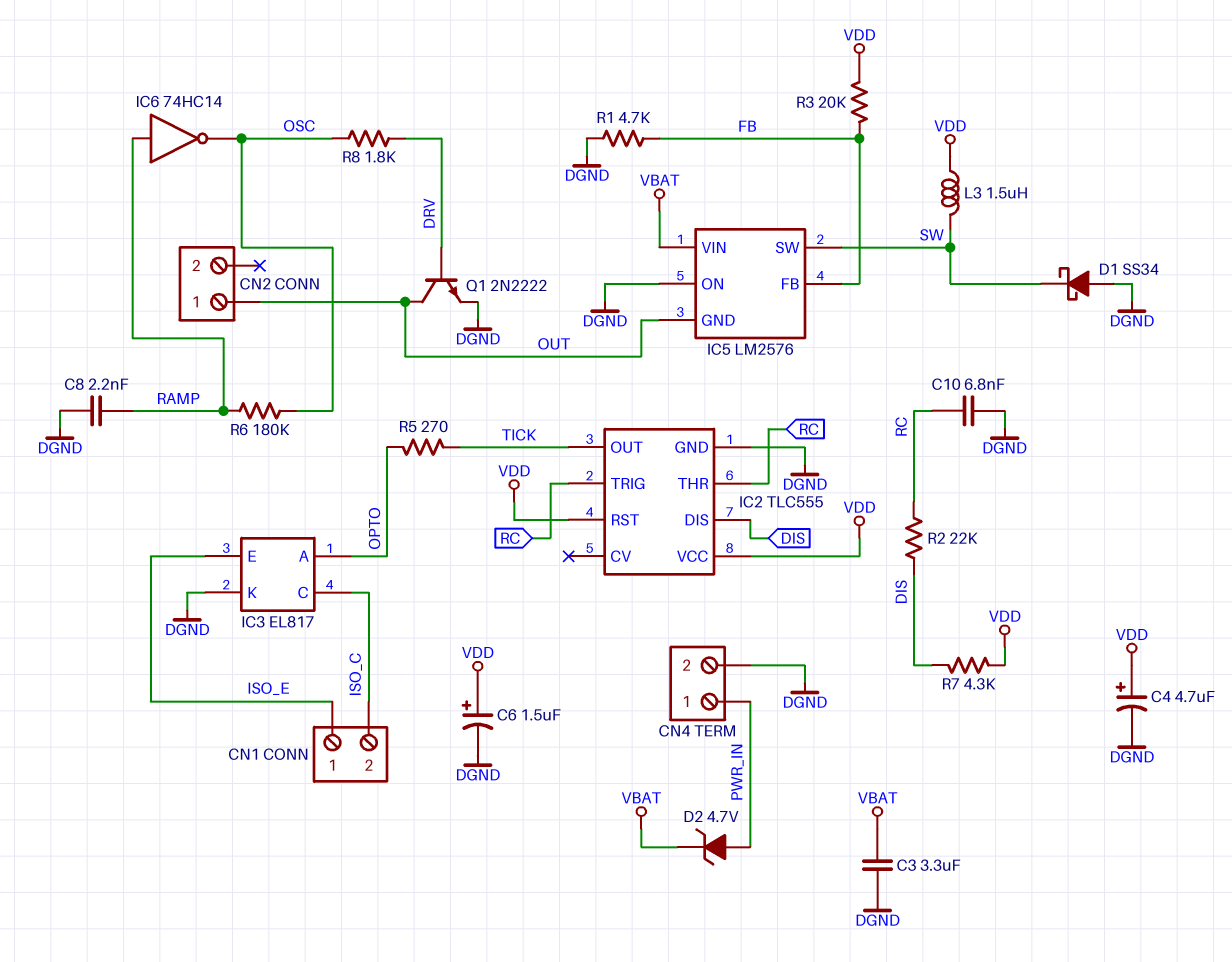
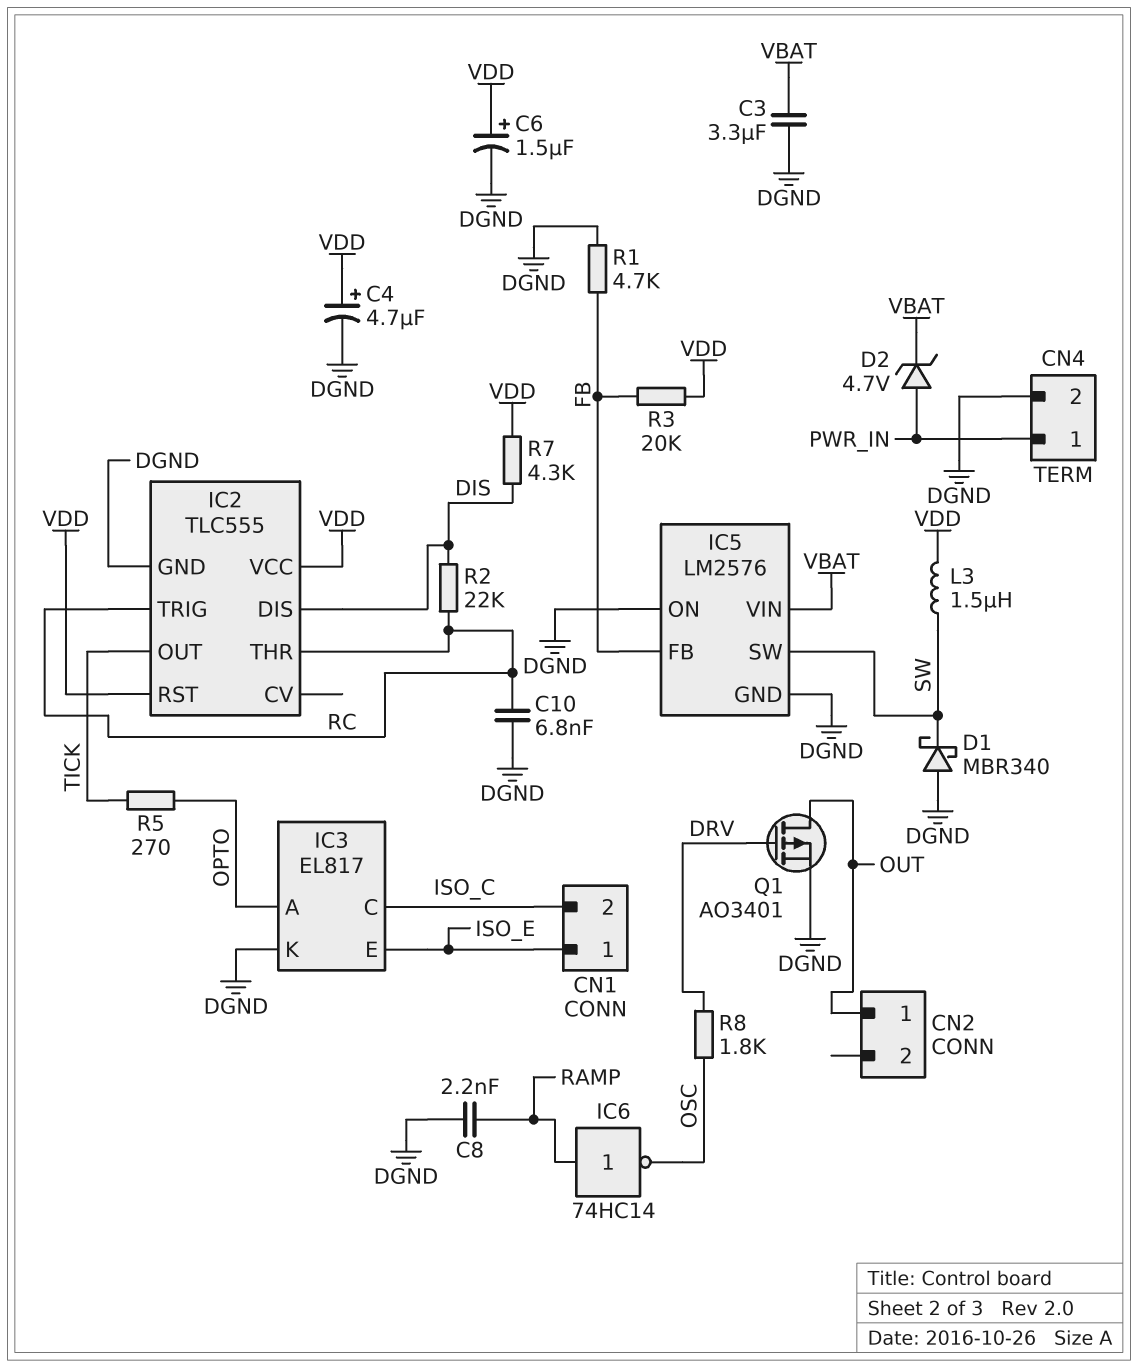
D1: schottky SS34 (A DGND, K SW) -> schottky MBR340 (A DGND, K SW)
IC5 pin GND: OUT -> DGND
Q1: NPN 2N2222 (B DRV, C OUT, E DGND) -> PMOS AO3401 (G DRV, D OUT, S DGND)
R6: 180k (OSC, RAMP) -> none

